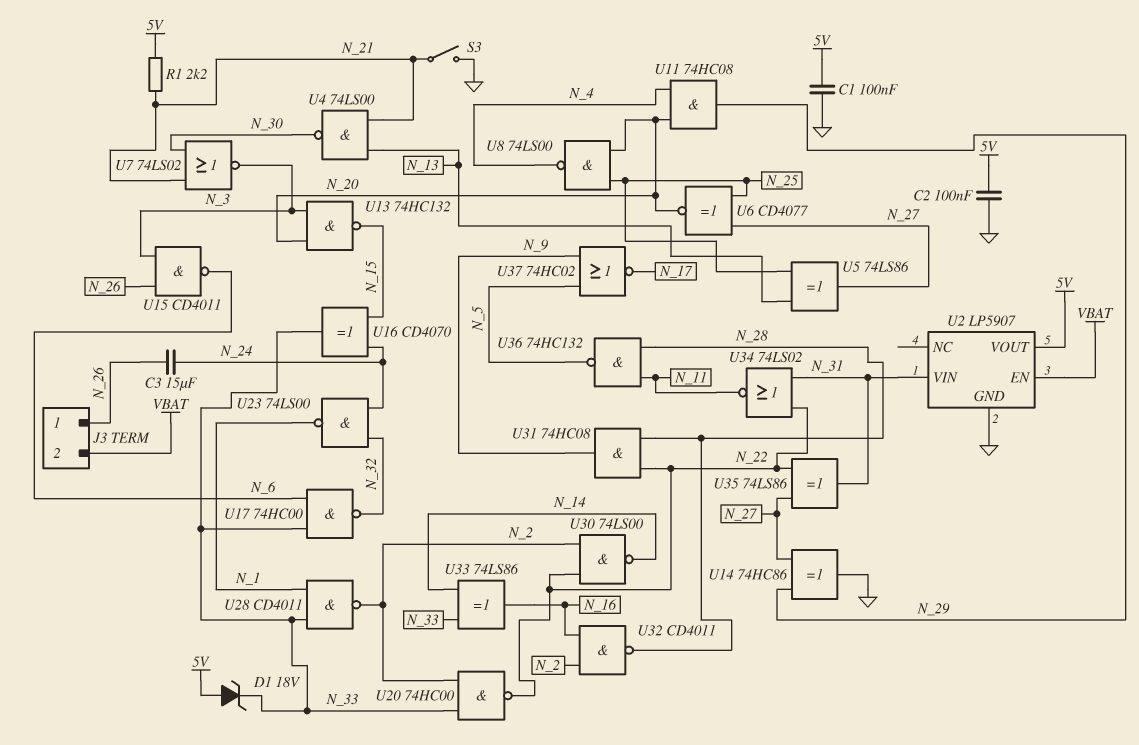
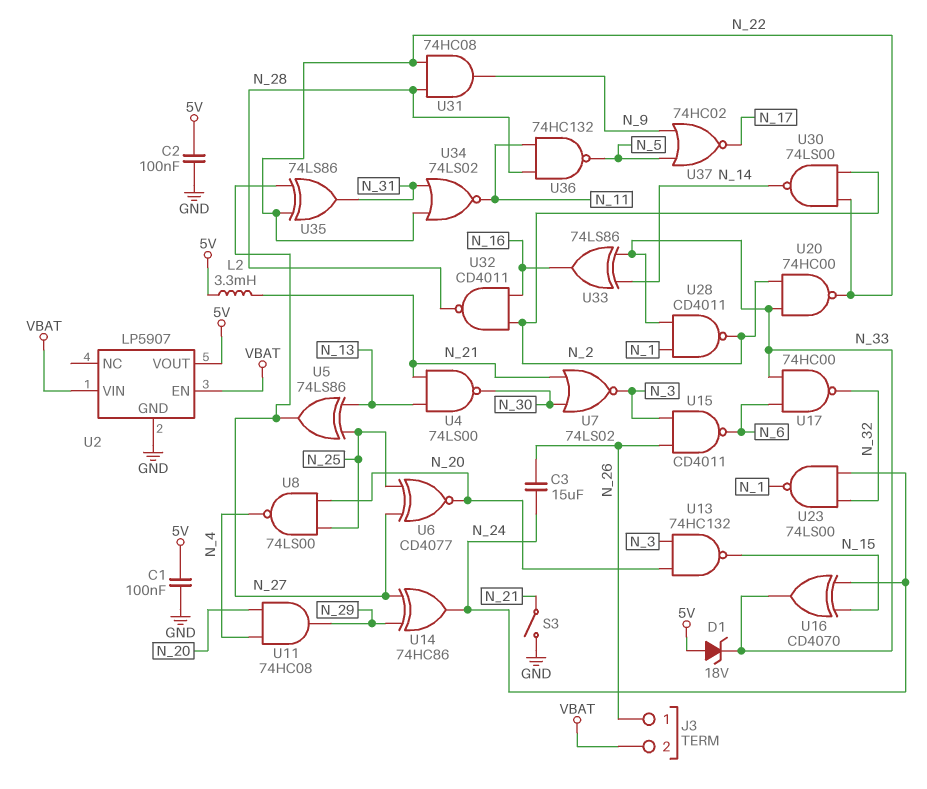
L2: none -> 3.3mH (5V, N_21)
R1: 2.2k (5V, N_21) -> none
U2 pin VIN: N_31 -> VBAT
U14: XOR 74HC86 (in N_27, in N_29, out GND) -> XOR 74HC86 (in N_27, in N_29, out N_24)

